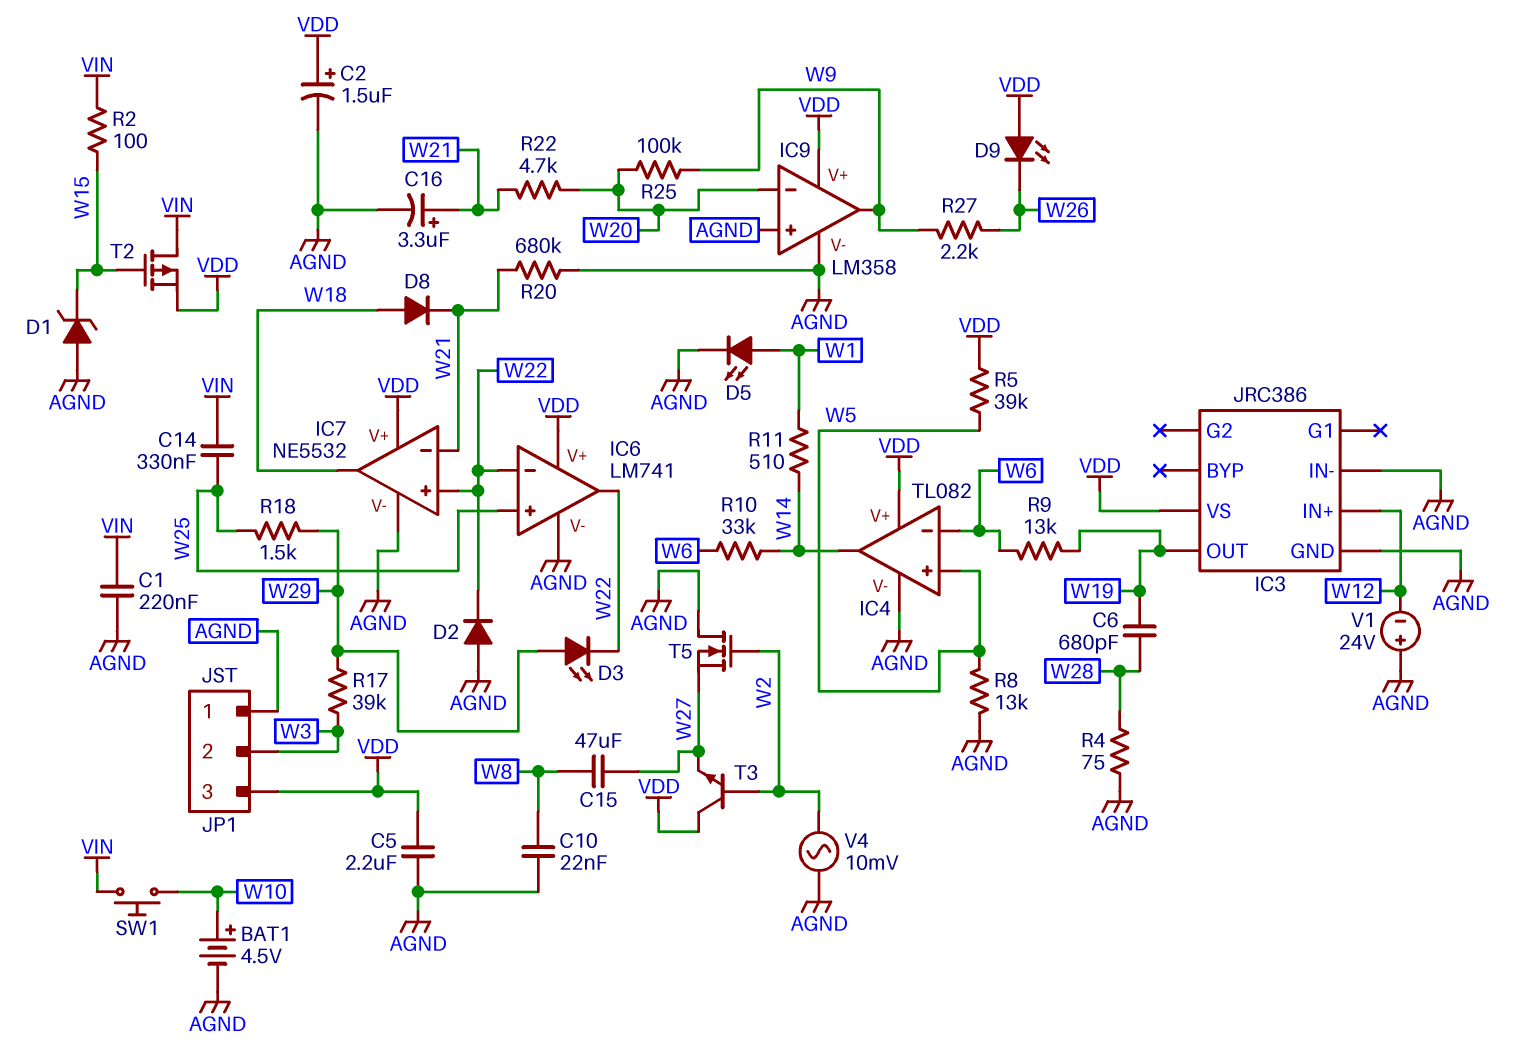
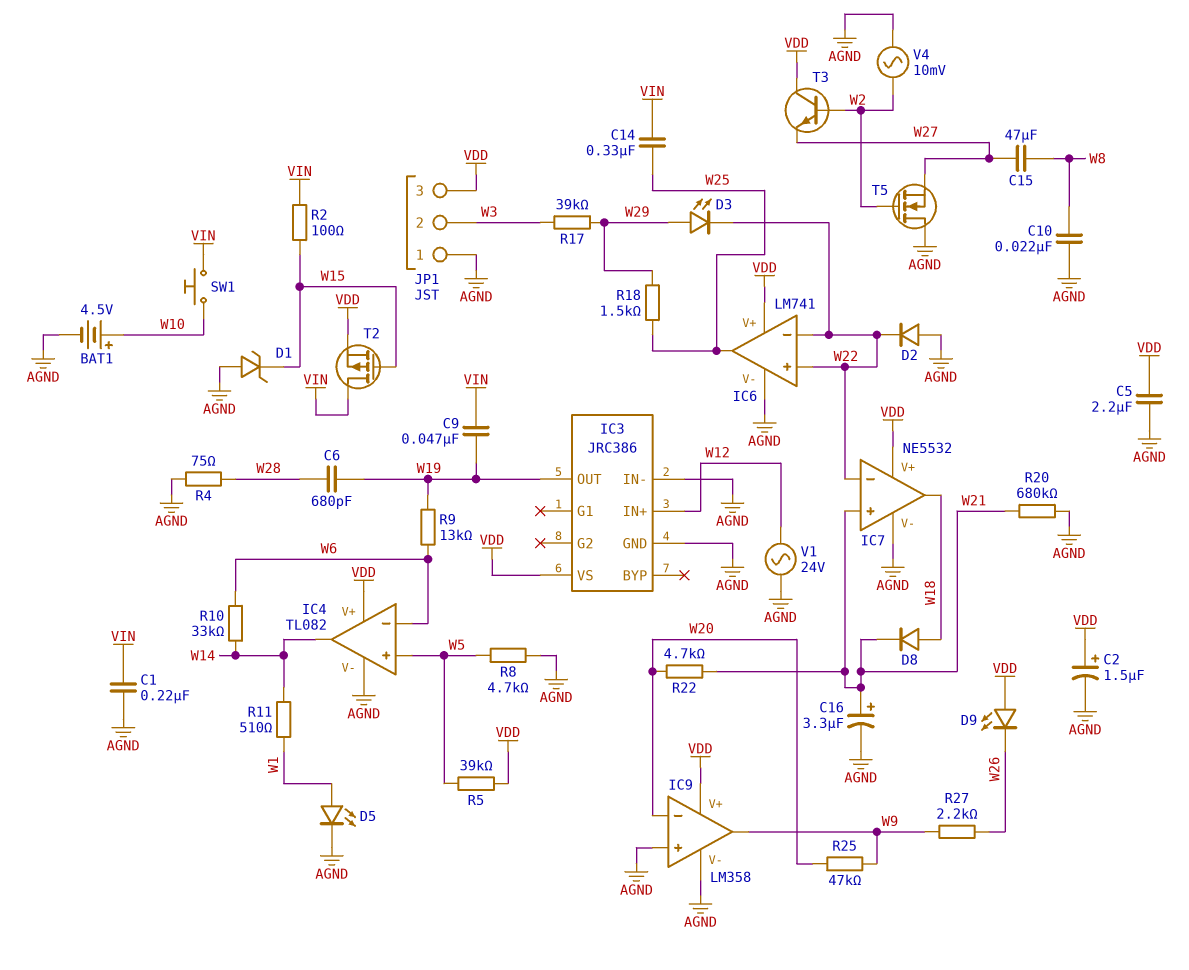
C9: none -> 47nF (VIN, W19)
IC6 pin in+: W25 -> W22
IC6 pin out: W22 -> W25
IC7 pin in+: W22 -> W21
IC7 pin in-: W21 -> W22
R8: 13k (AGND, W5) -> 4.7k (AGND, W5)
R25: 100k (W9, W20) -> 47k (W9, W20)
V1: 24V (plus AGND, minus W12) -> AC 24V (AGND, W12)

